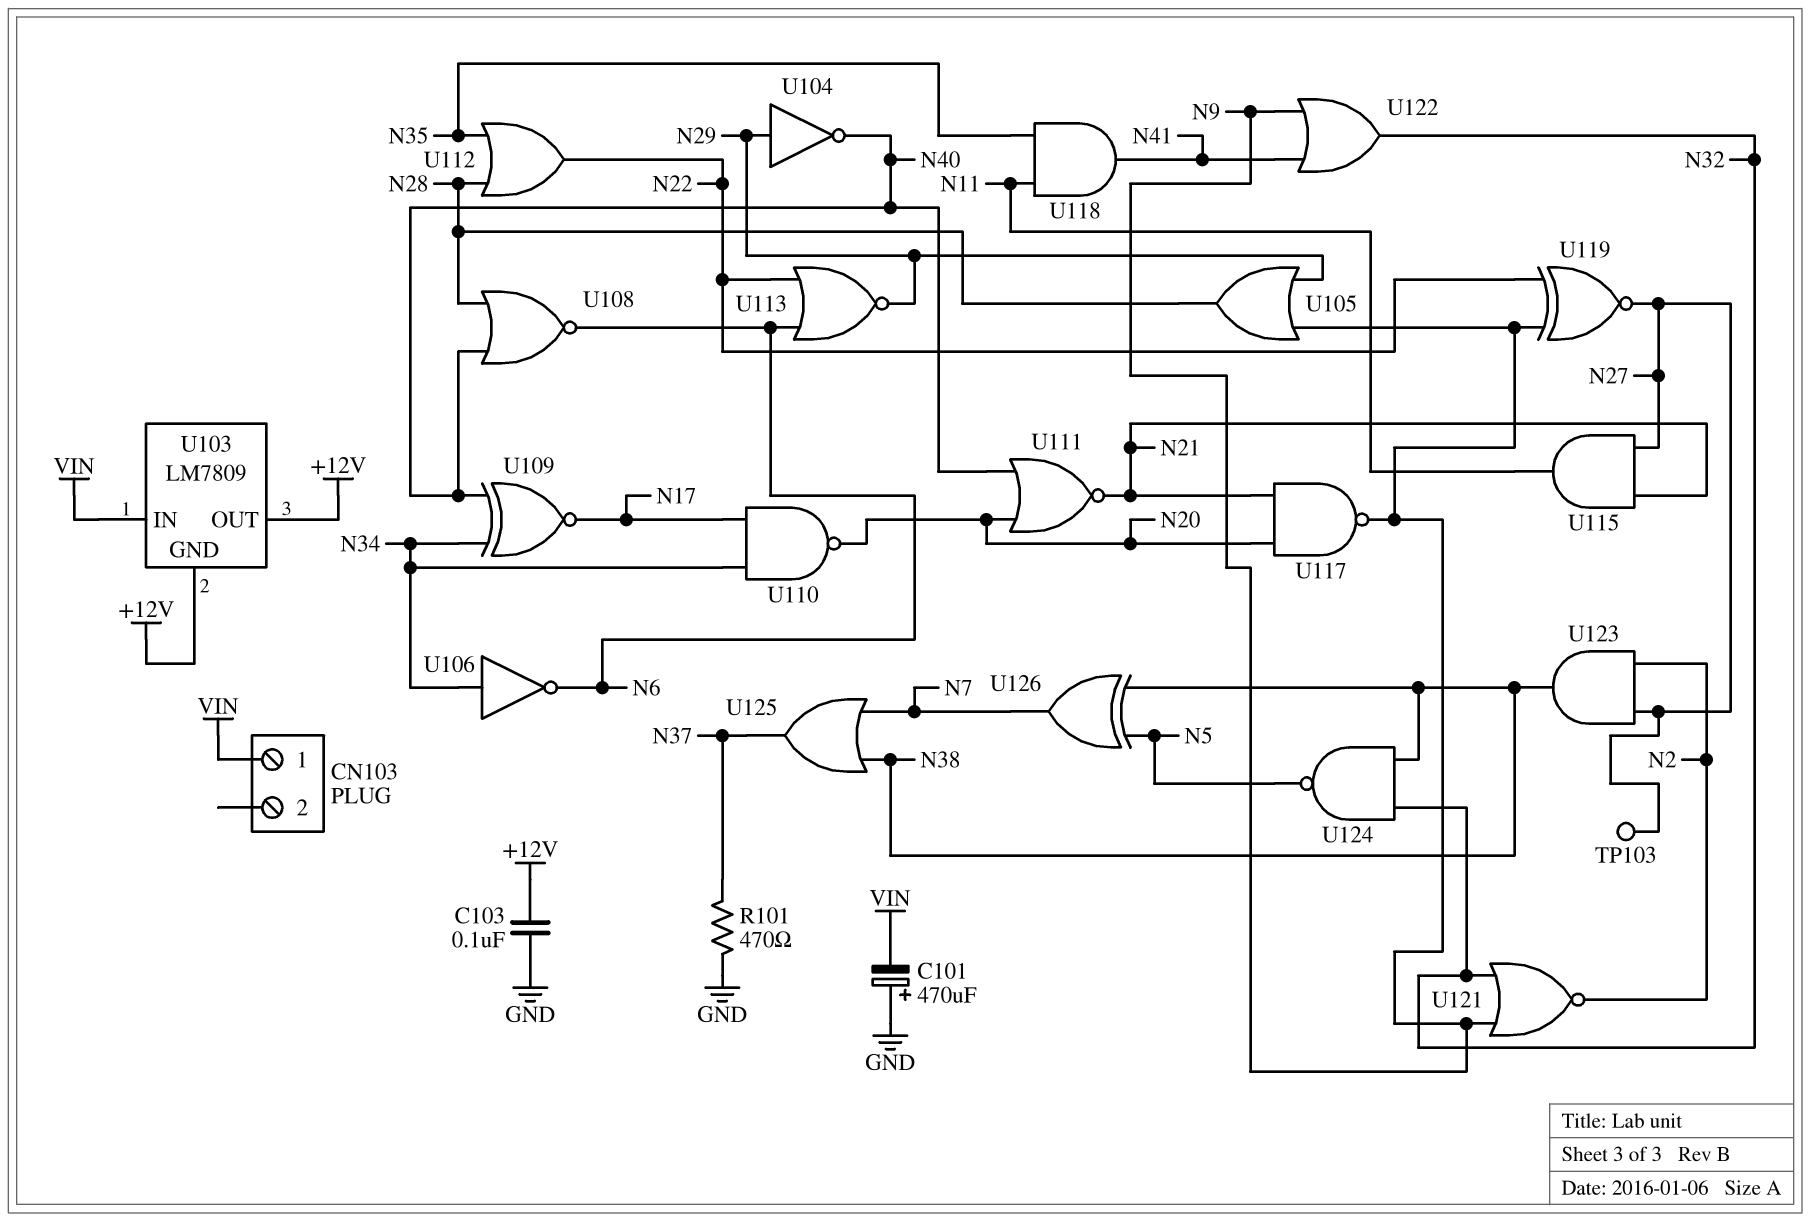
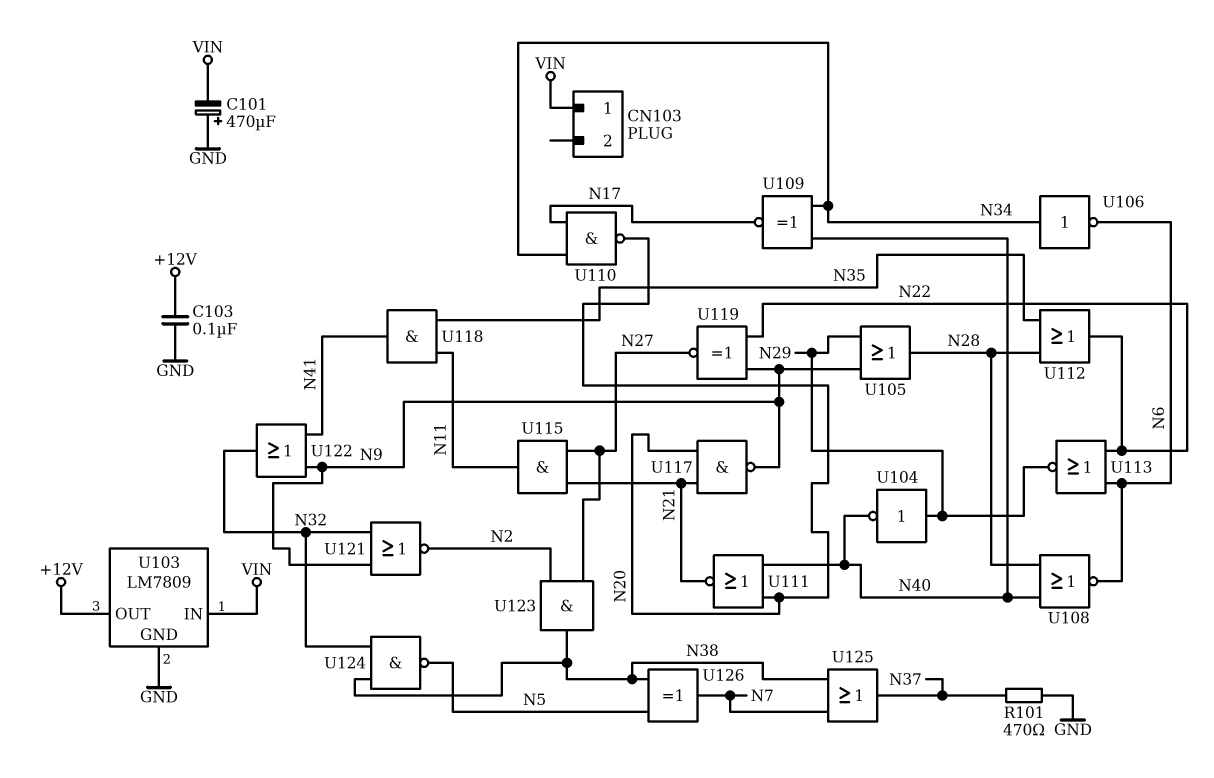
TP103: test point (N27) -> none
U103 pin GND: +12V -> GND

